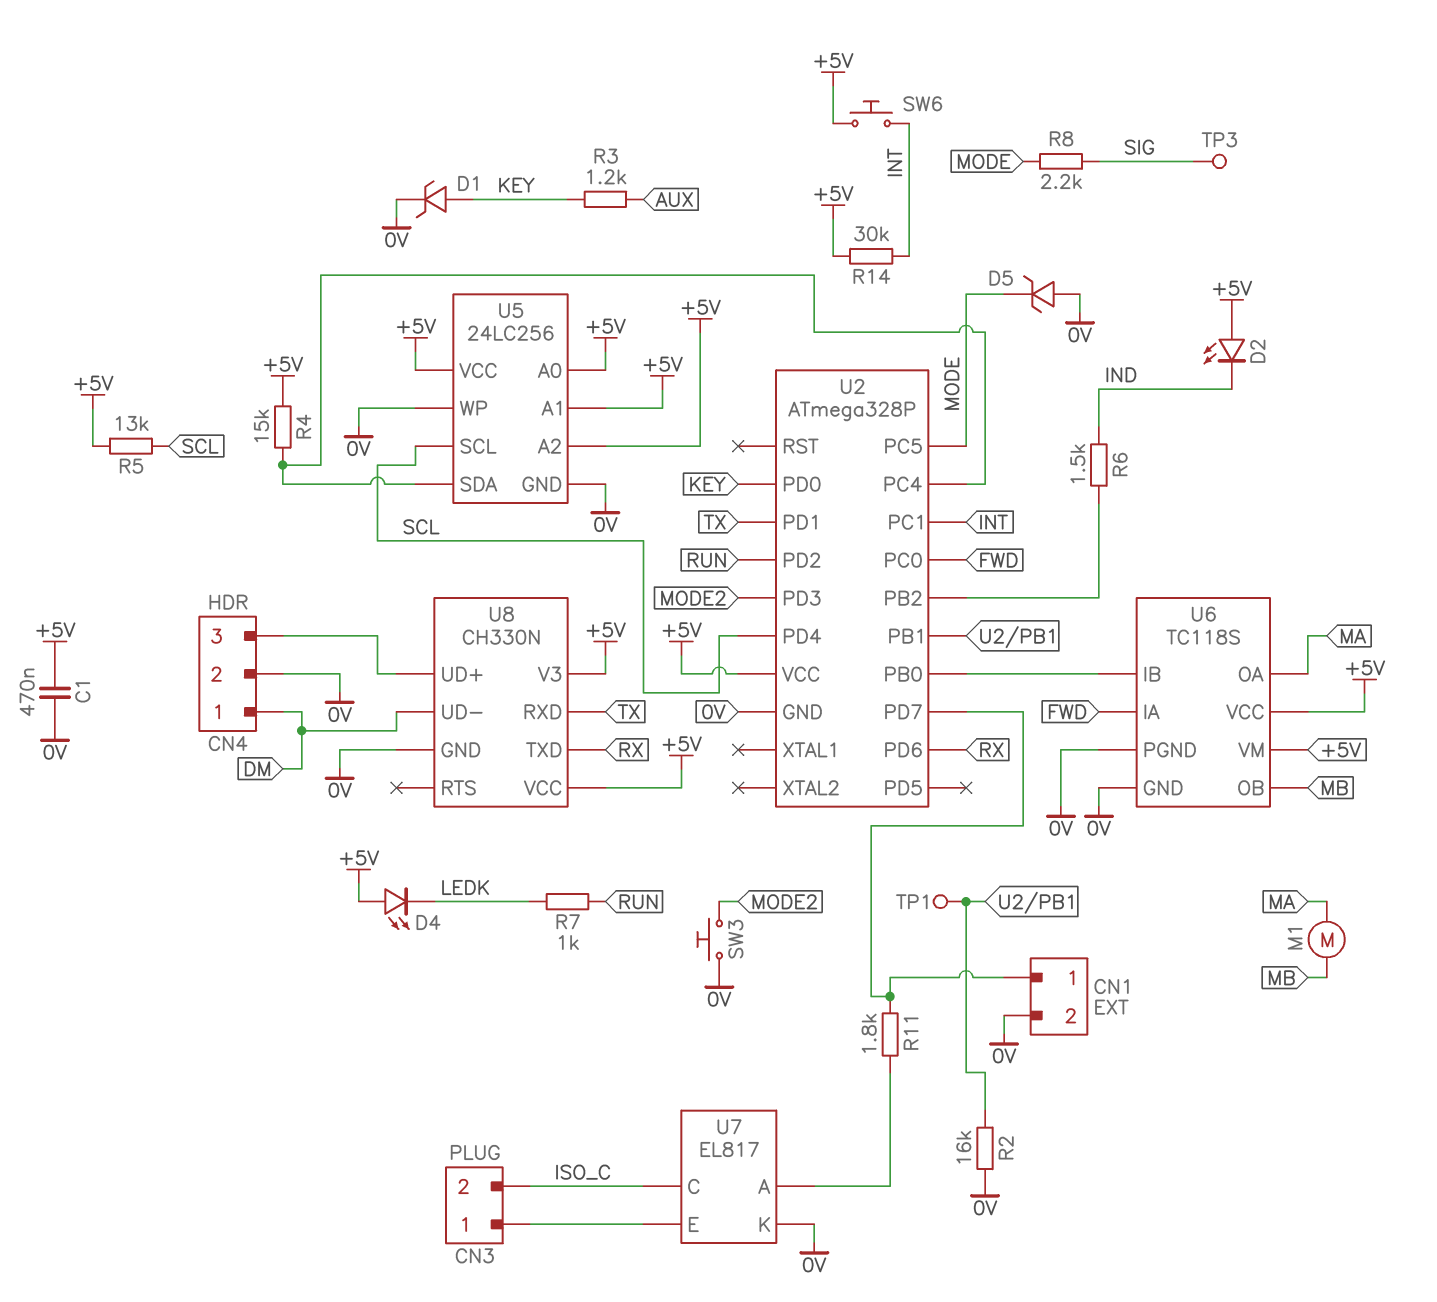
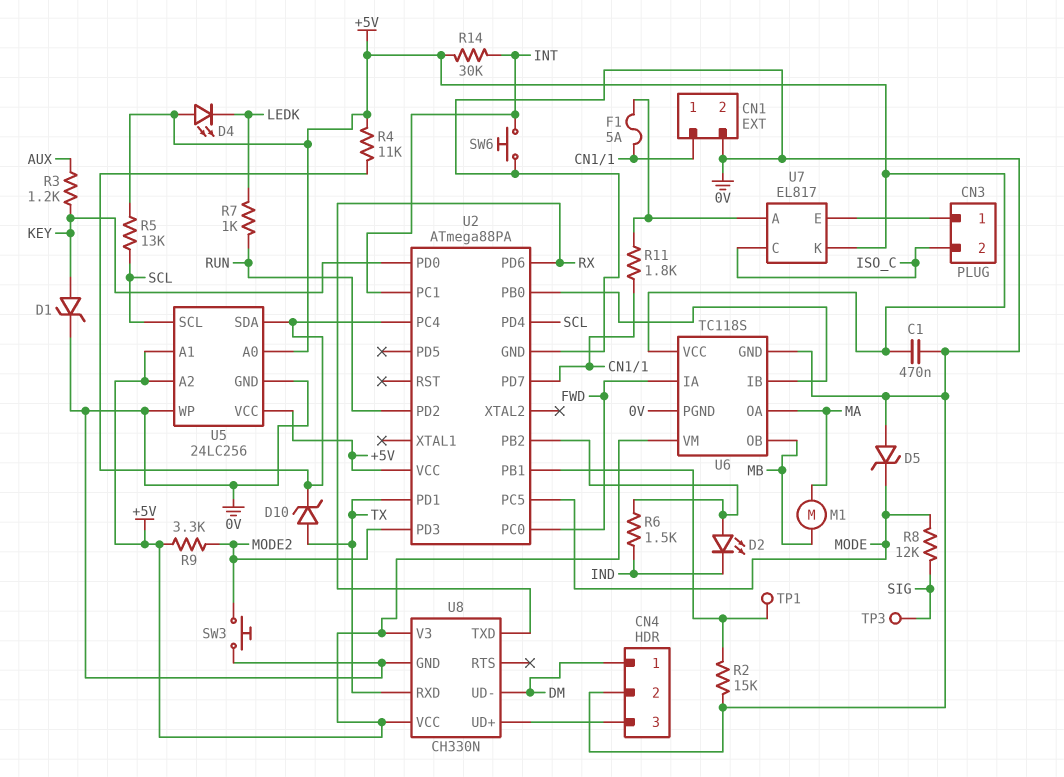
D2: LED (A +5V, K IND) -> LED (A U2/PB2, K IND)
D10: none -> zener (A TX, K U2/PC4)
F1: none -> 5A (CN1/1, U7/A)
R2: 16k (0V, U2/PB1) -> 15k (0V, U2/PB1)
R4: 15k (+5V, U2/PC4) -> 11k (+5V, U2/PC4)
R8: 2.2k (MODE, SIG) -> 12k (MODE, SIG)
R9: none -> 3.3k (+5V, MODE2)
SW6: button (+5V, INT) -> button (0V, INT)
U2: ATmega328P -> ATmega88PA
U7 pin K: 0V -> +5V

